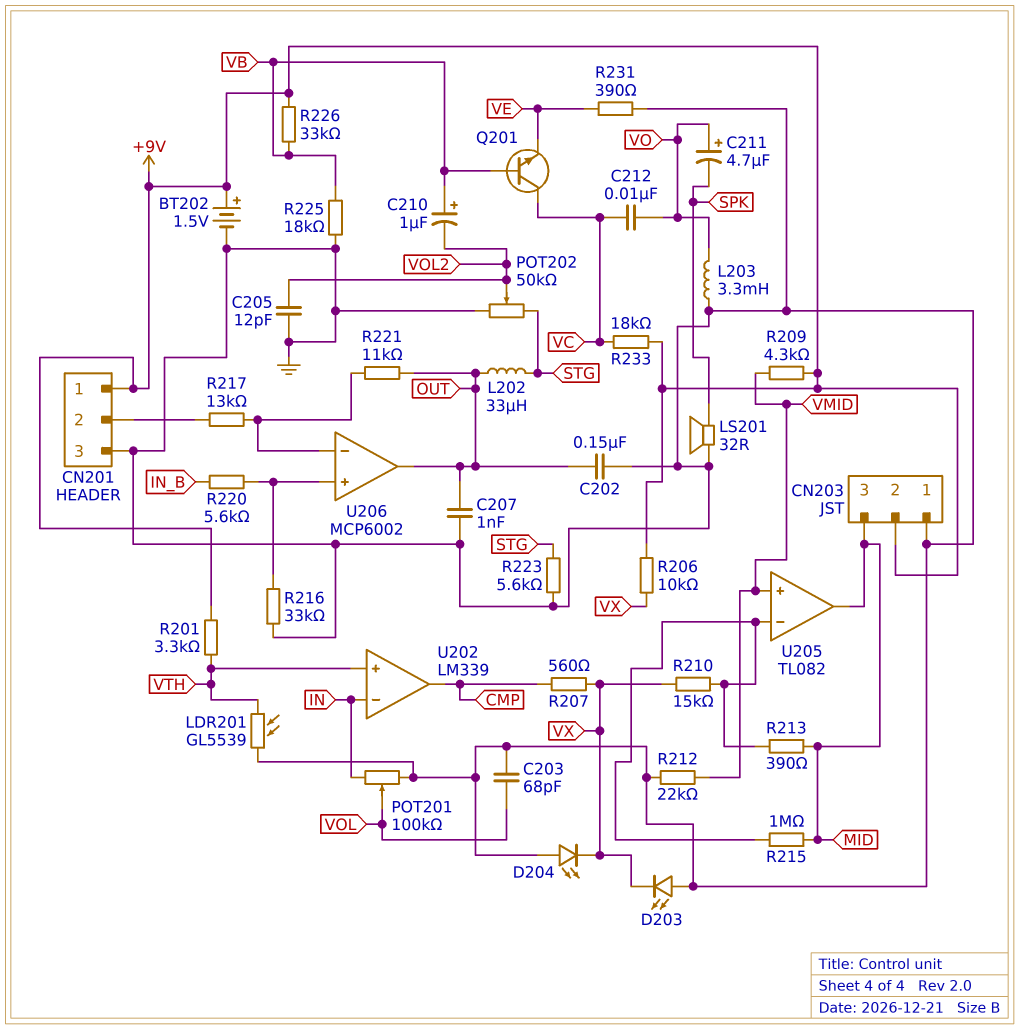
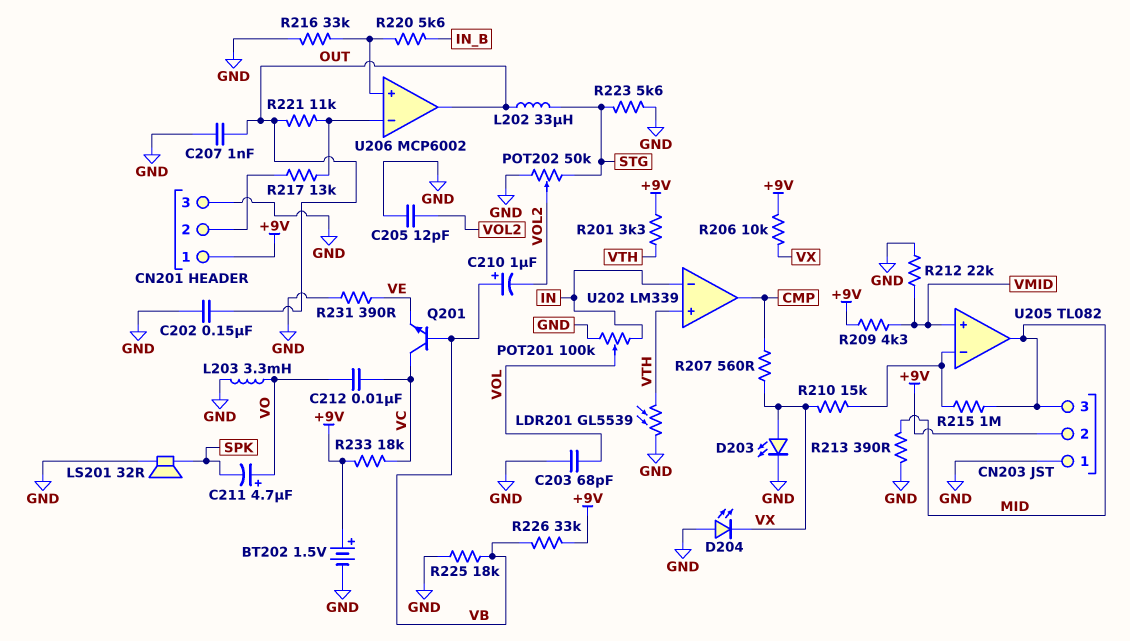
D203: LED (A GND, K VX) -> LED (A VX, K GND)
R213: 390 (MID, U205/in-) -> 390 (GND, MID)

